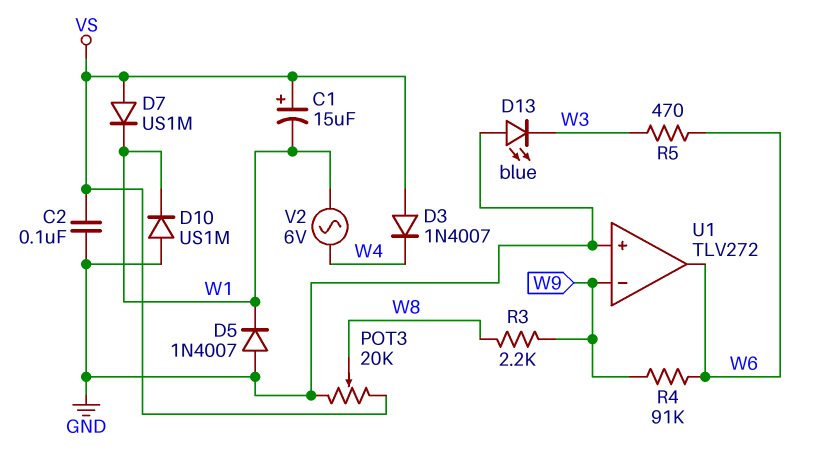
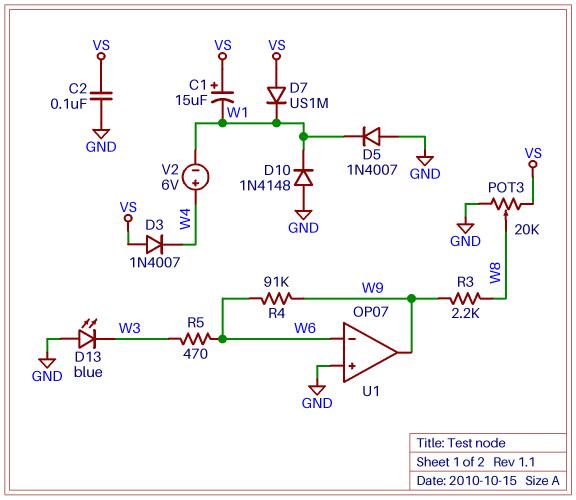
D10: diode US1M (A GND, K W1) -> diode 1N4148 (A GND, K W1)
U1: TLV272 -> OP07
U1 pin in-: W9 -> W6
U1 pin out: W6 -> W9
V2: AC 6V (W1, W4) -> 6V (plus W4, minus W1)

